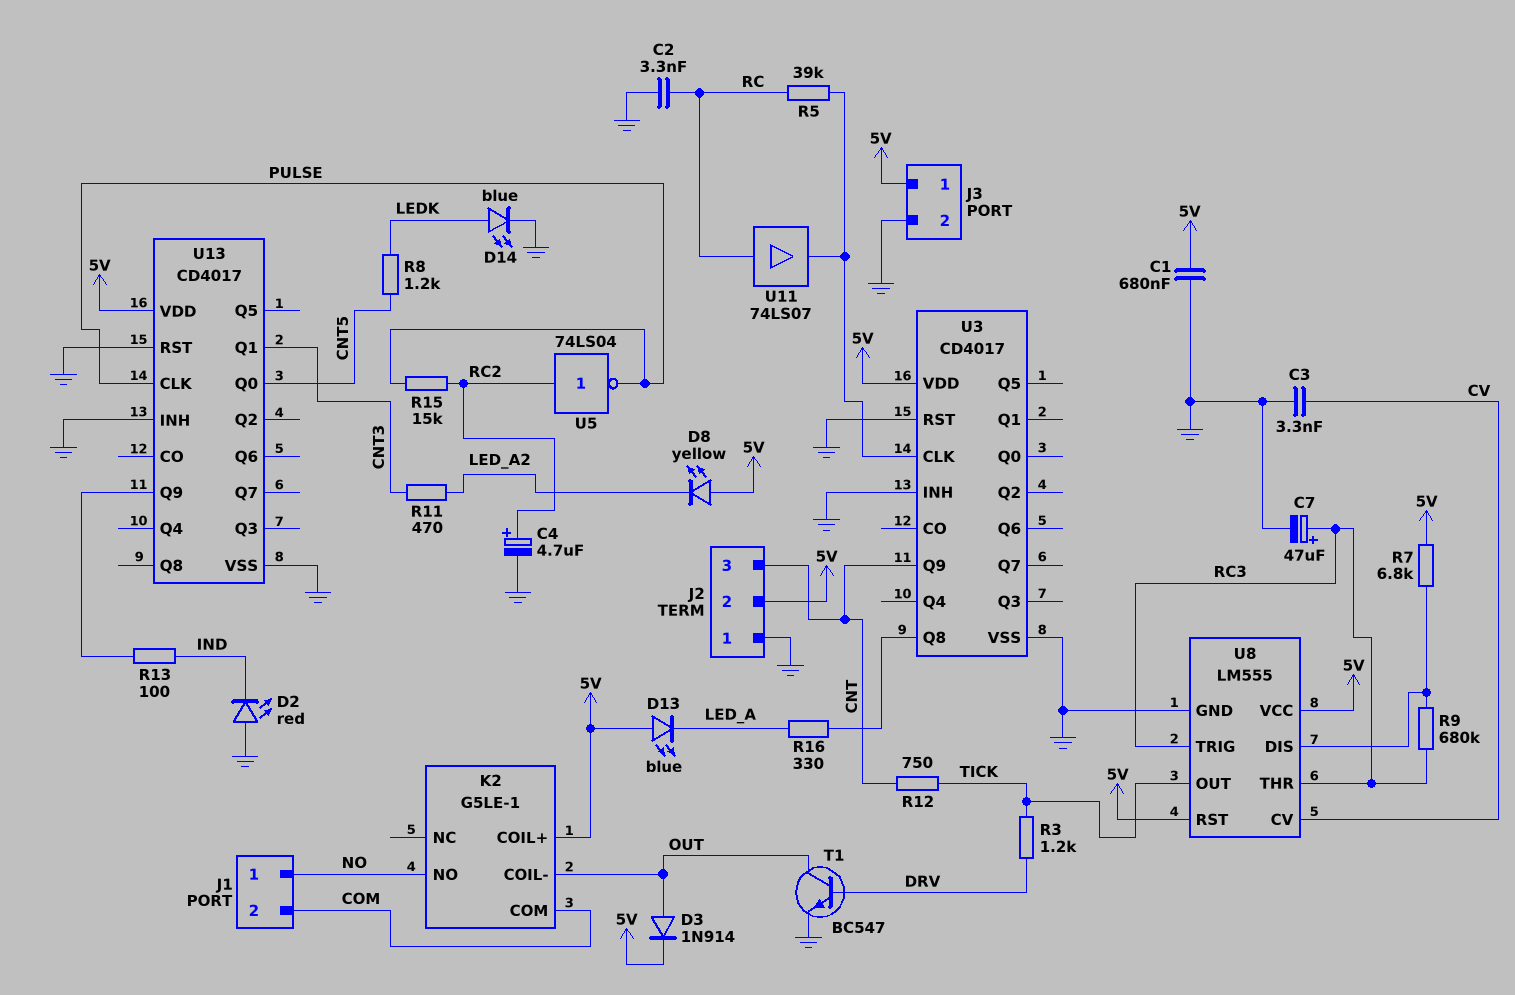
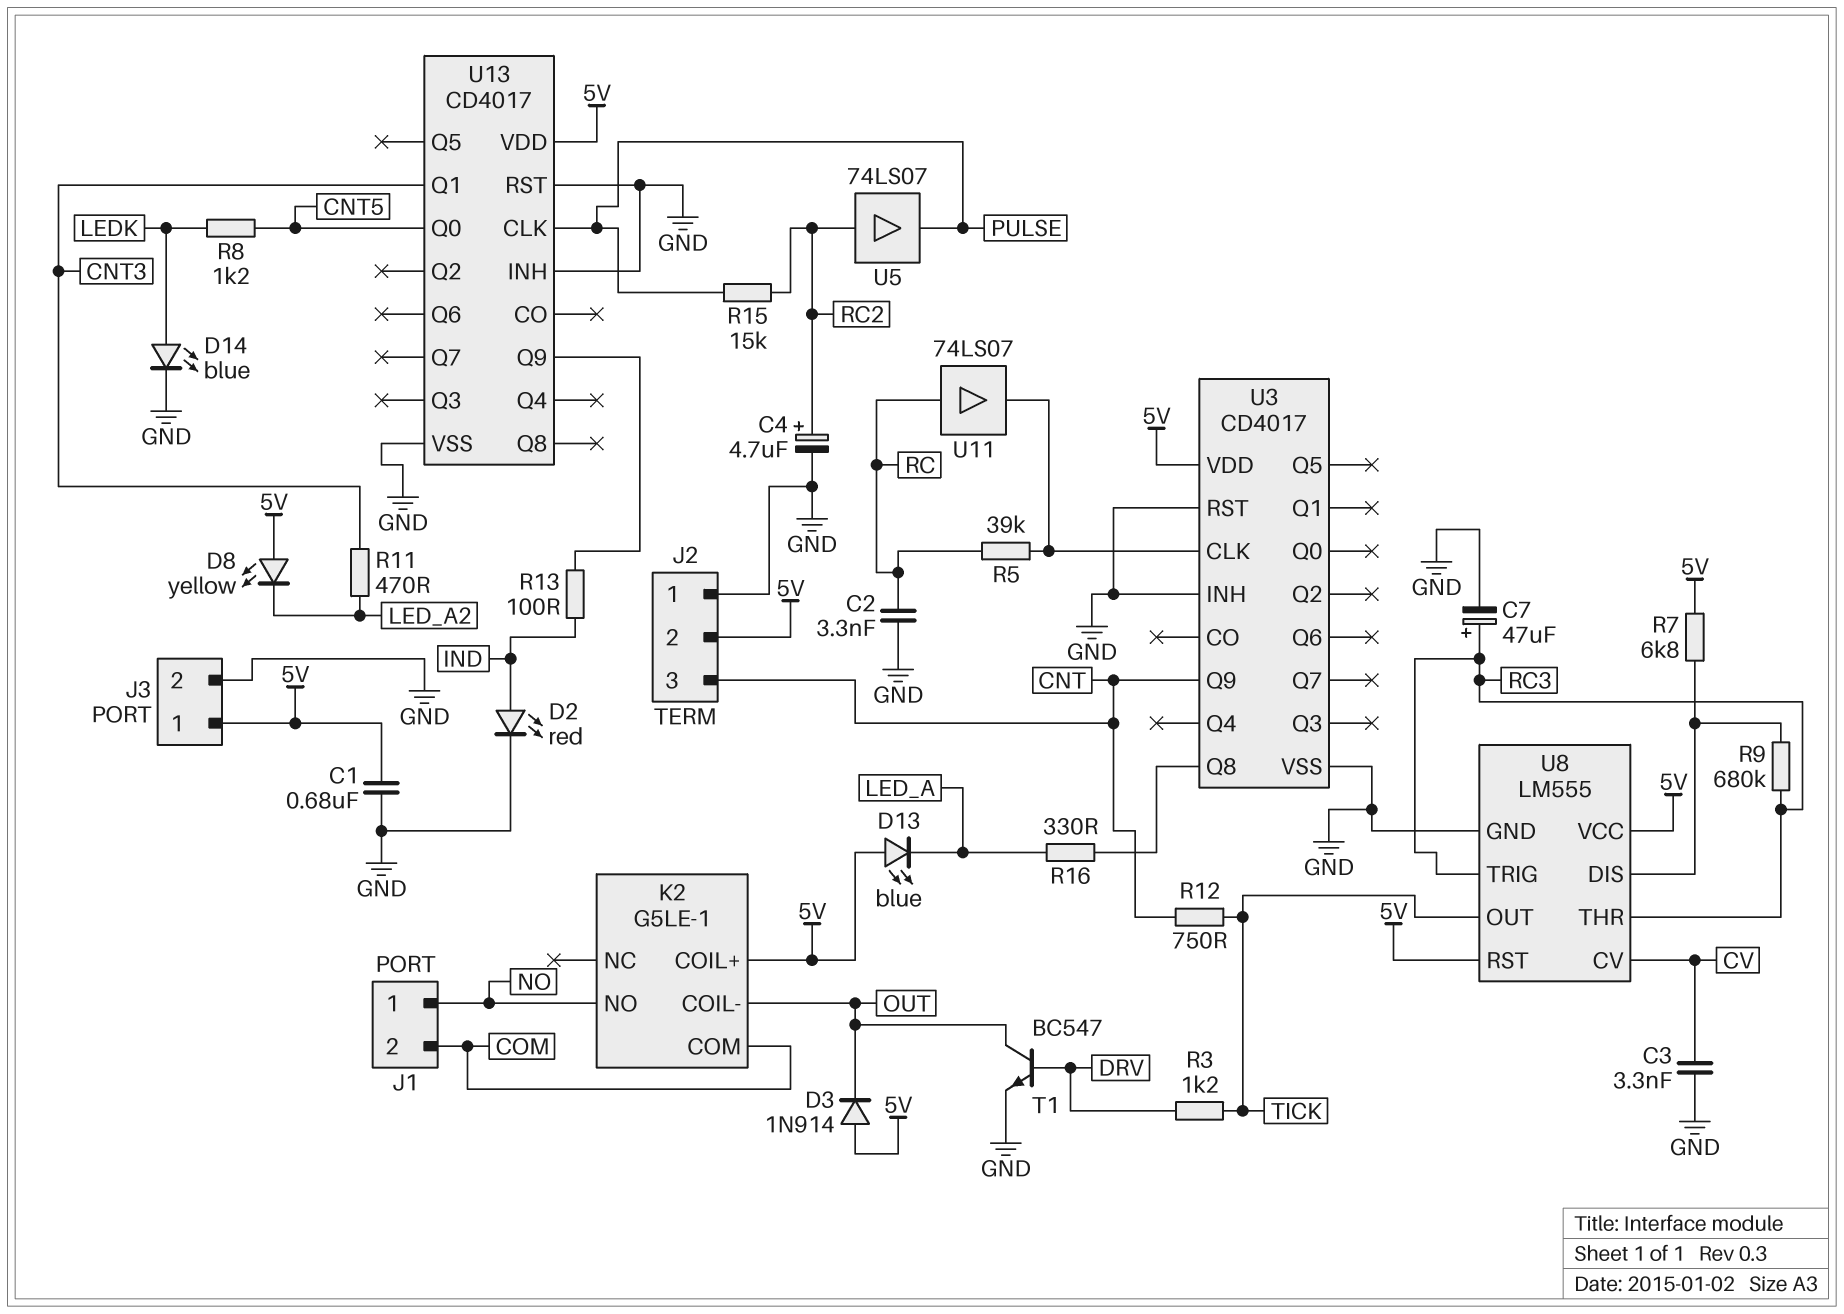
D2: LED red (A GND, K IND) -> LED red (A IND, K GND)
D3: diode 1N914 (A OUT, K 5V) -> diode 1N914 (A 5V, K OUT)
U5: NOT 74LS04 (in RC2, out PULSE) -> buffer 74LS07 (in RC2, out PULSE)

